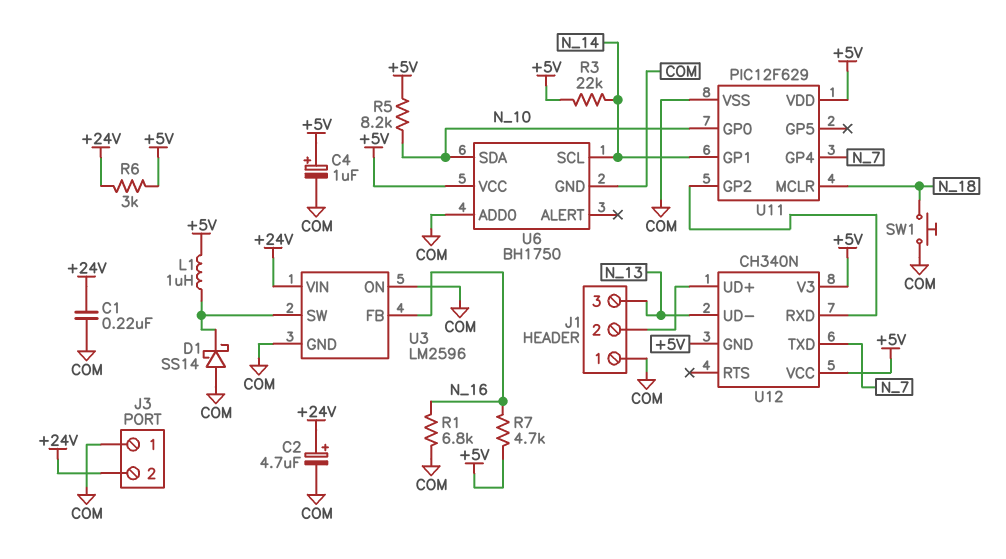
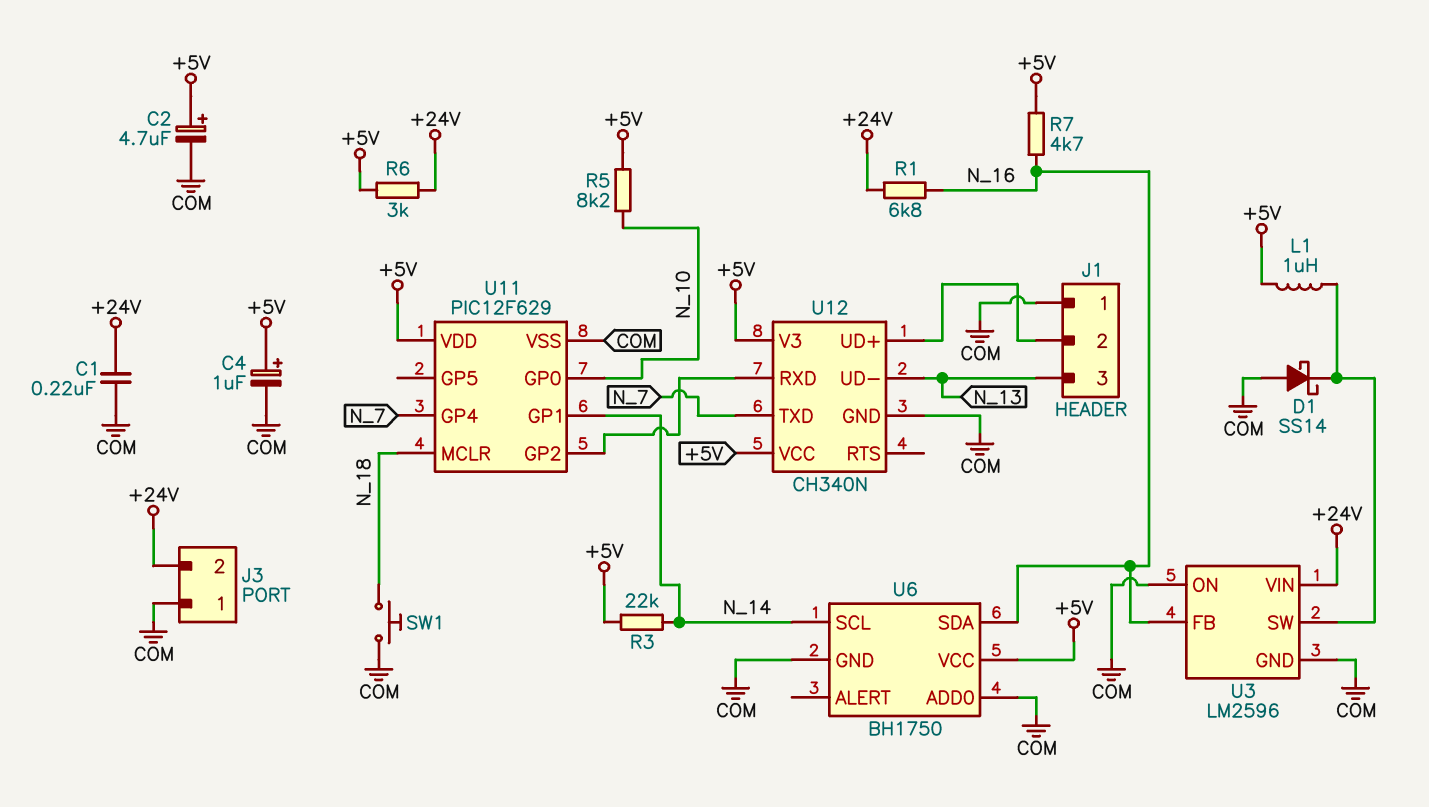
C2: 4.7uF (plus +24V, minus COM) -> 4.7uF (plus +5V, minus COM)
R1: 6.8k (COM, N_16) -> 6.8k (+24V, N_16)
U6 pin SDA: N_10 -> N_16
U12 pin GND: +5V -> COM

